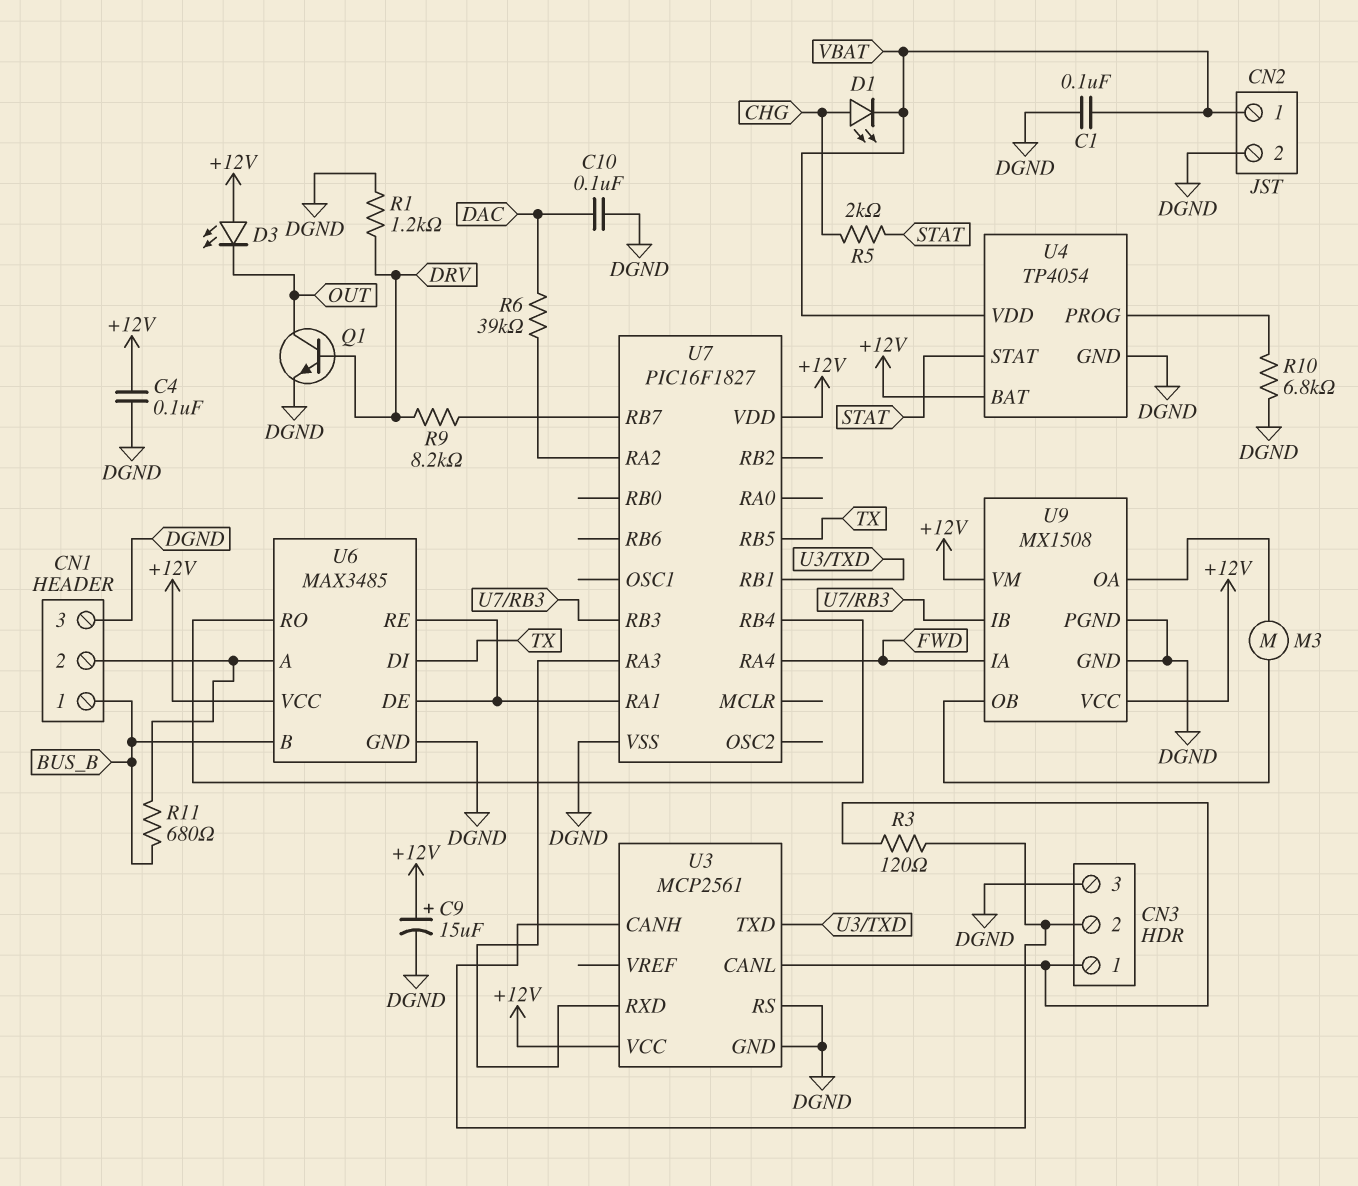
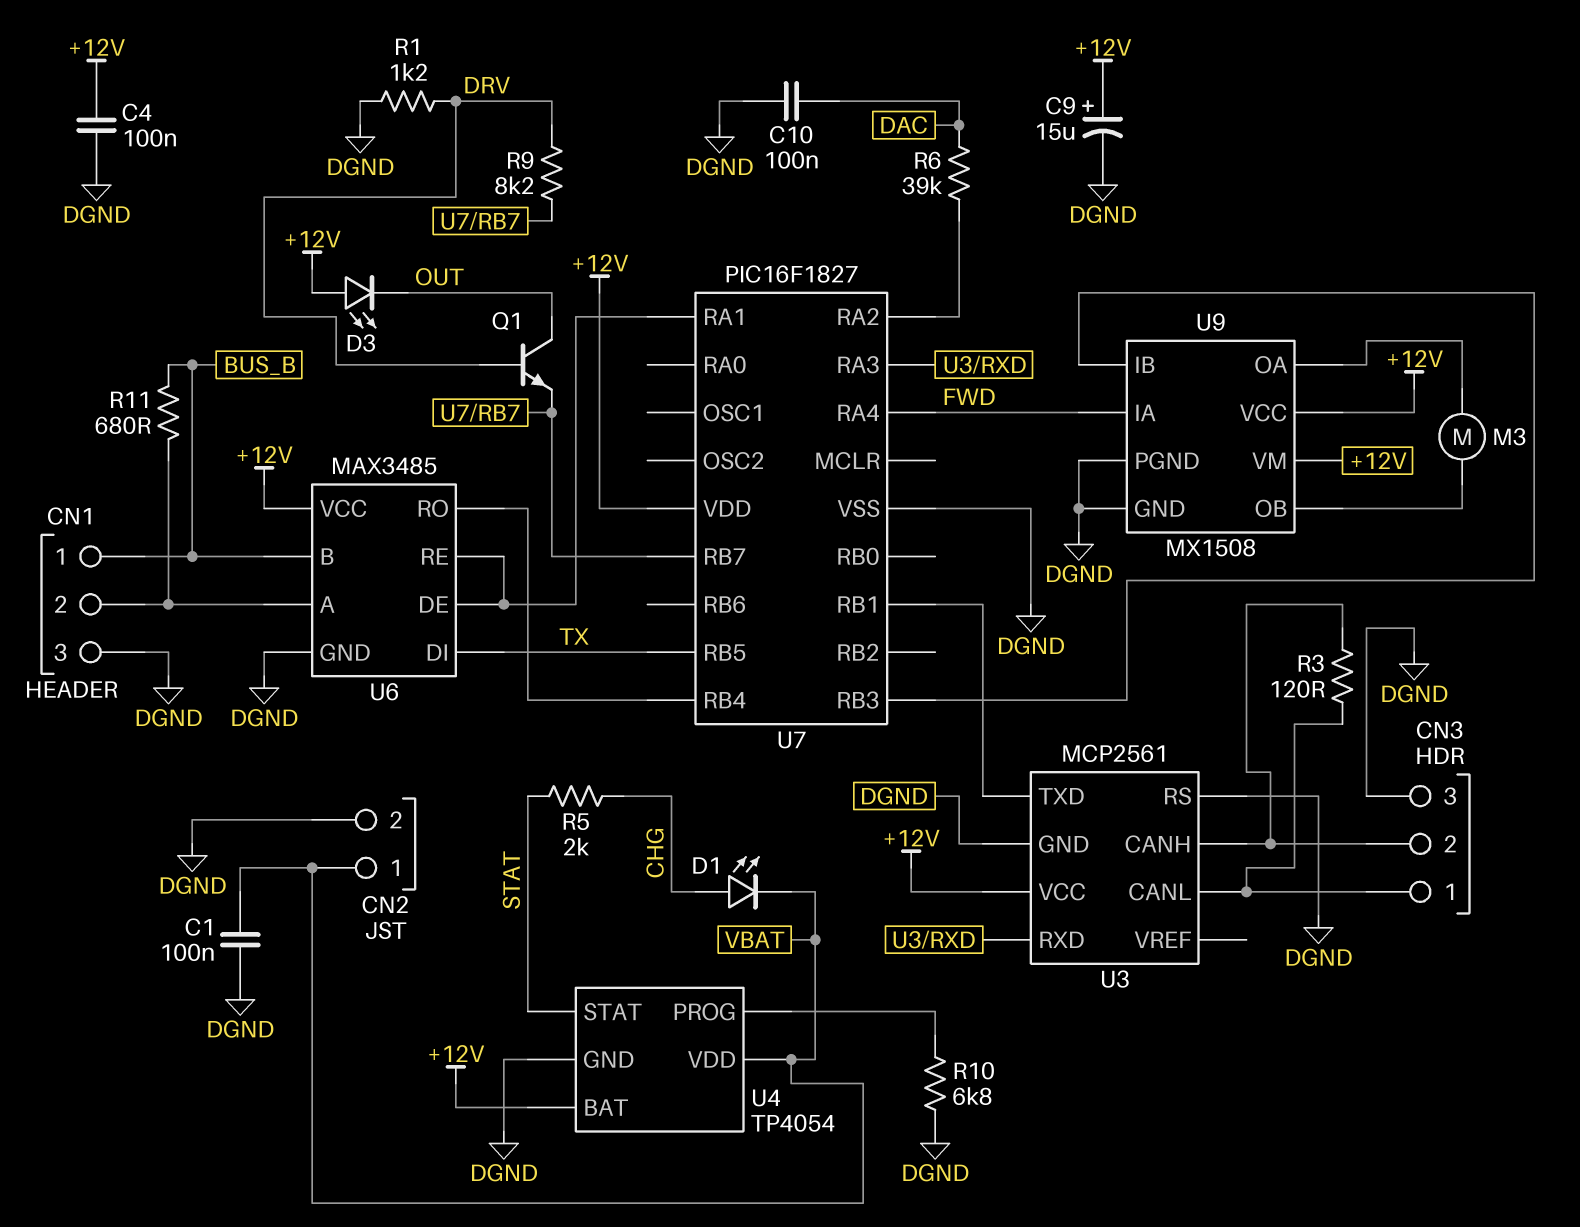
Q1: NPN (B DRV, C OUT, E DGND) -> NPN (B DRV, C OUT, E U7/RB7)

